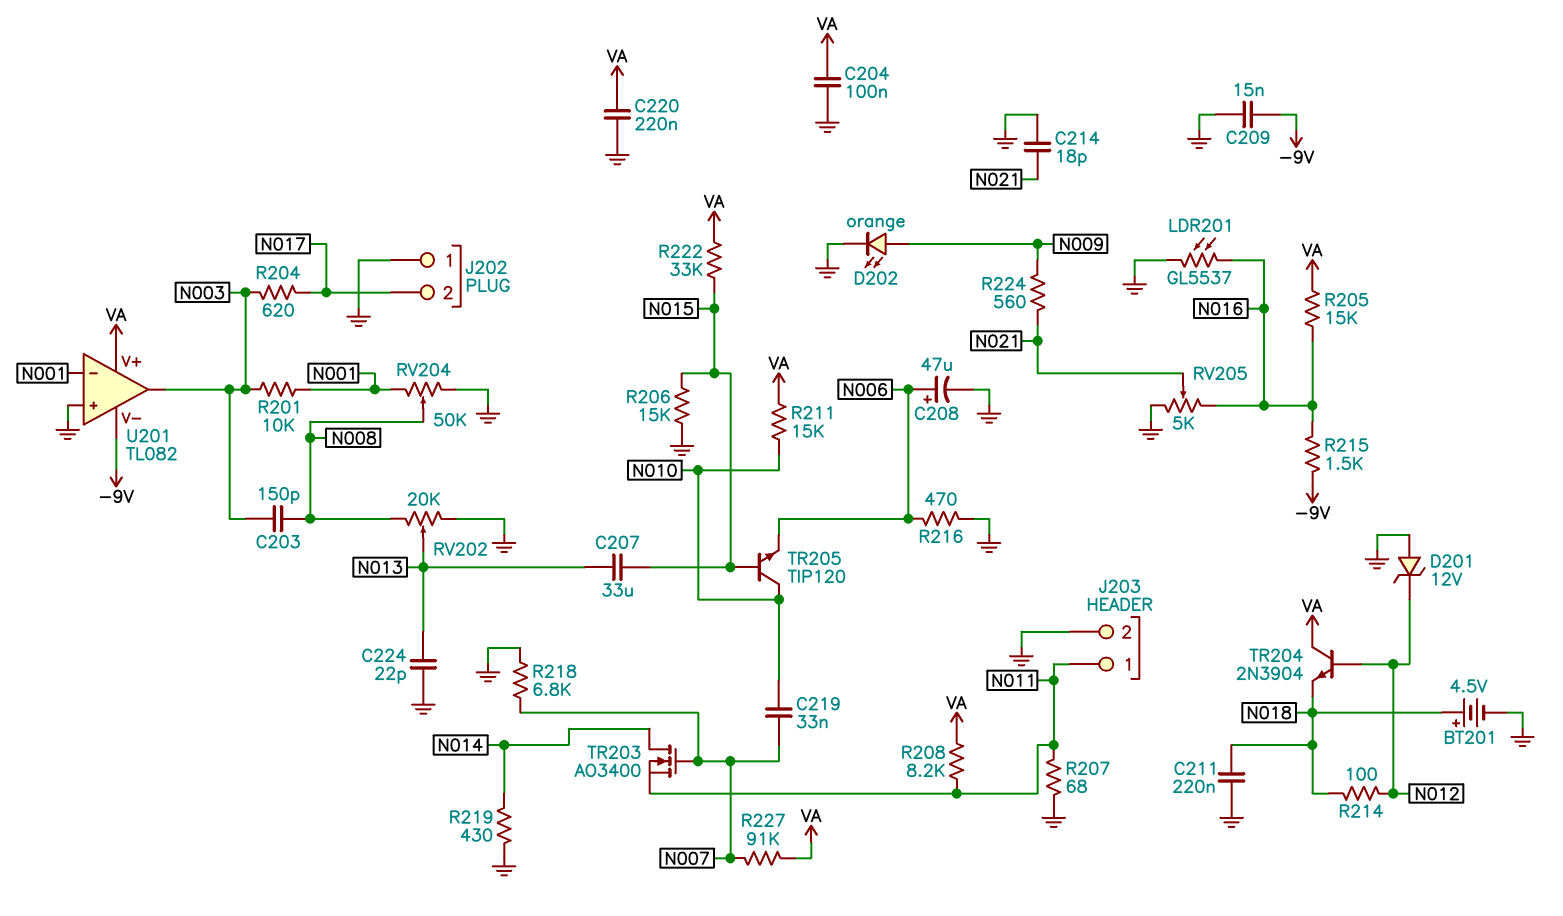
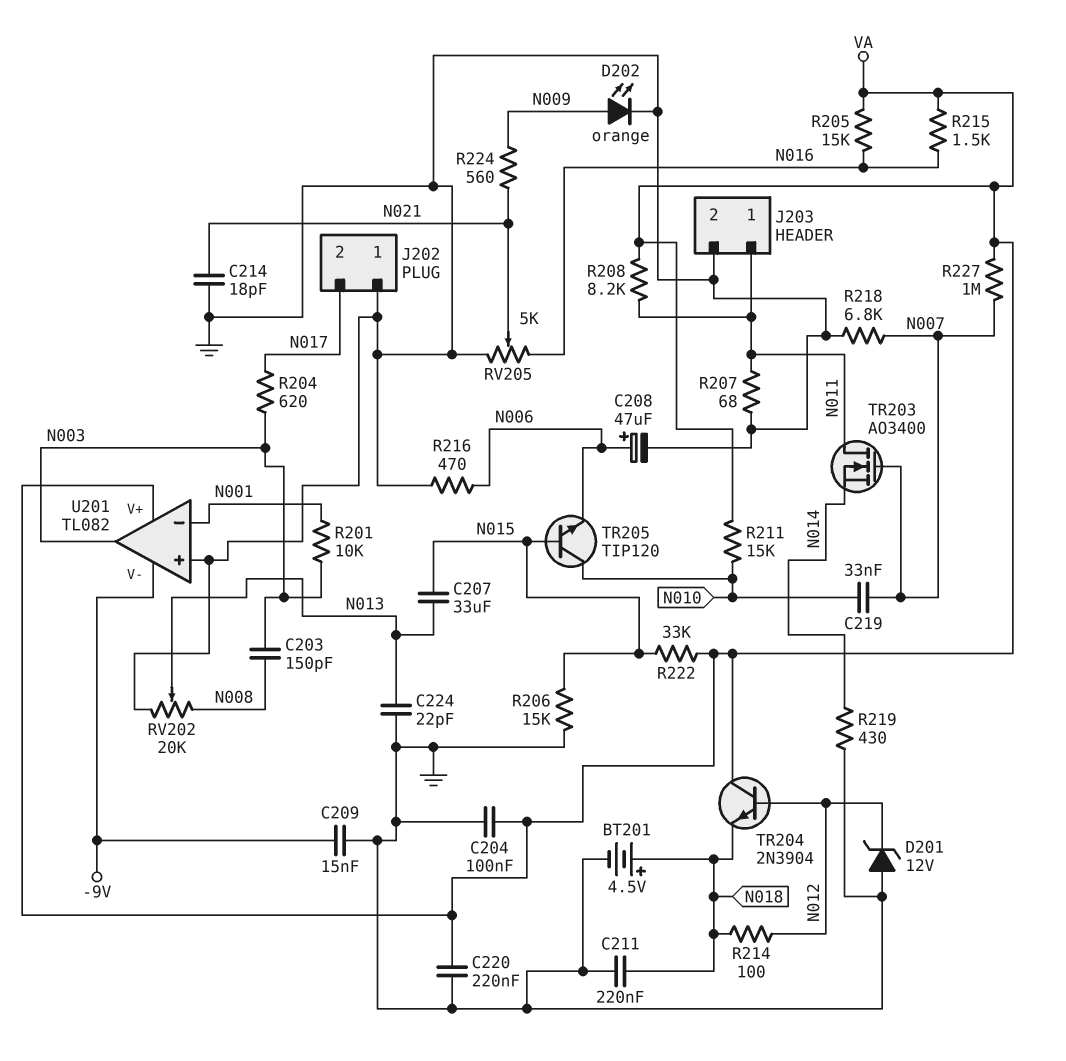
LDR201: GL5537 (GND, N016) -> none
R215: 1.5k (-9V, N016) -> 1.5k (N016, VA)
R227: 91k (N007, VA) -> 1M (N007, VA)
RV204: 50k (GND, N001, wiper N008) -> none
TR203: NMOS AO3400 (G N007, D N014, S N011) -> NMOS AO3400 (G N007, D N011, S N014)

